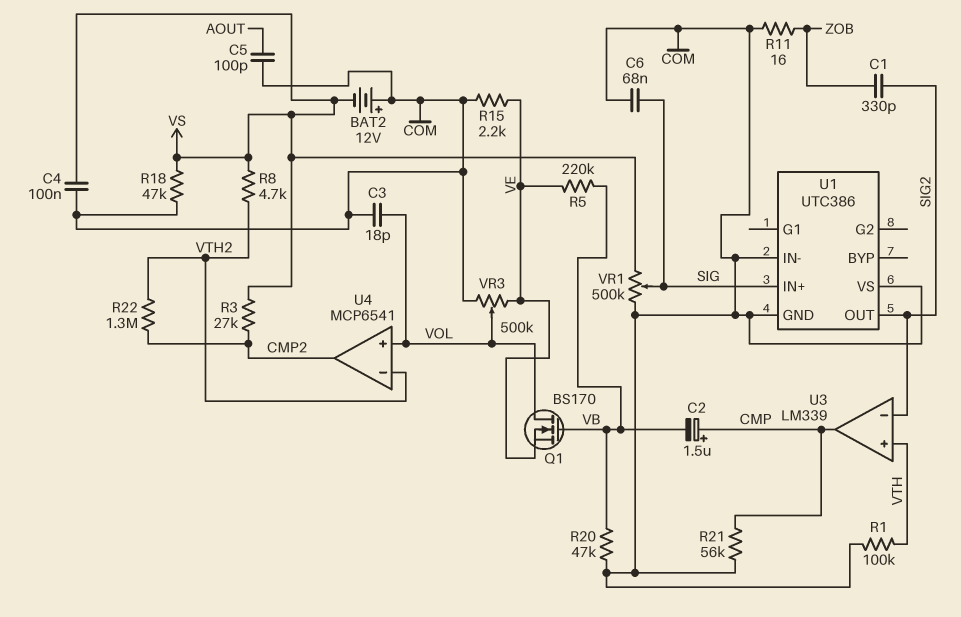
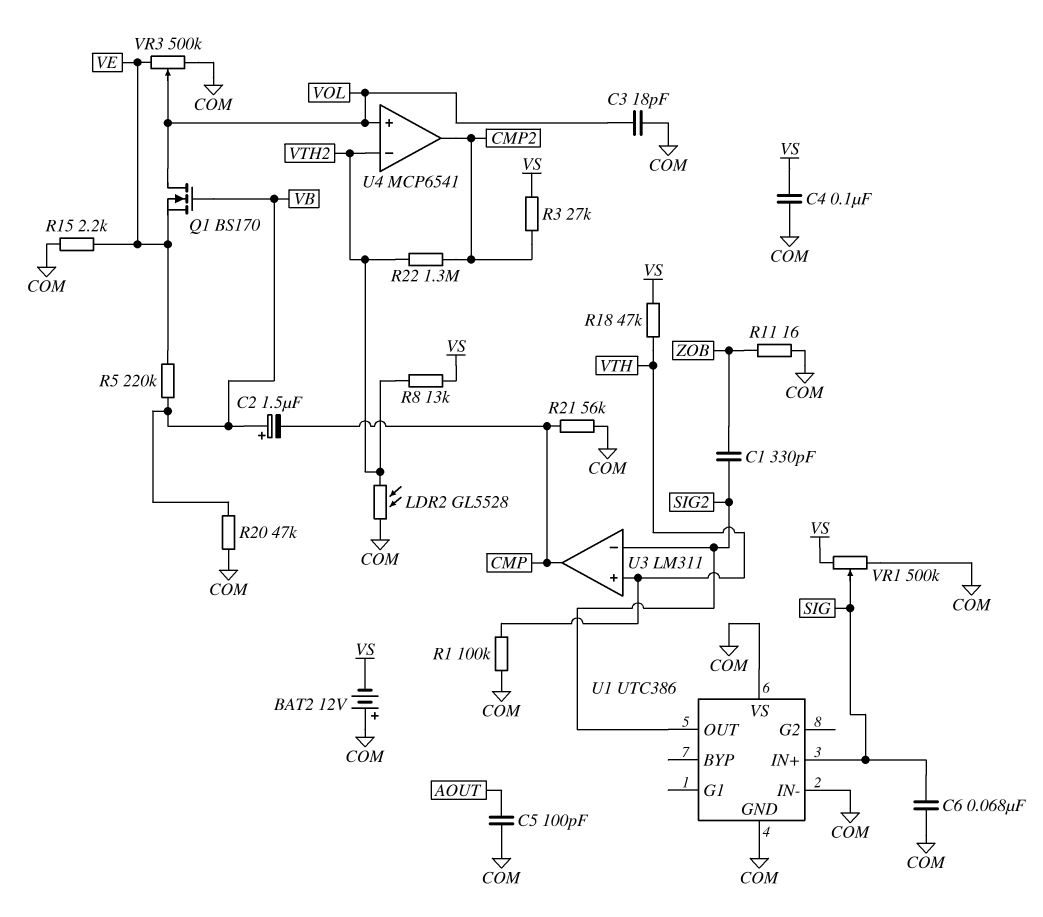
C2: 1.5uF (plus CMP, minus VB) -> 1.5uF (plus VB, minus CMP)
LDR2: none -> GL5528 (COM, VTH2)
R8: 4.7k (VS, VTH2) -> 13k (VS, VTH2)
R18: 47k (COM, VS) -> 47k (VS, VTH)
U3: LM339 -> LM311

